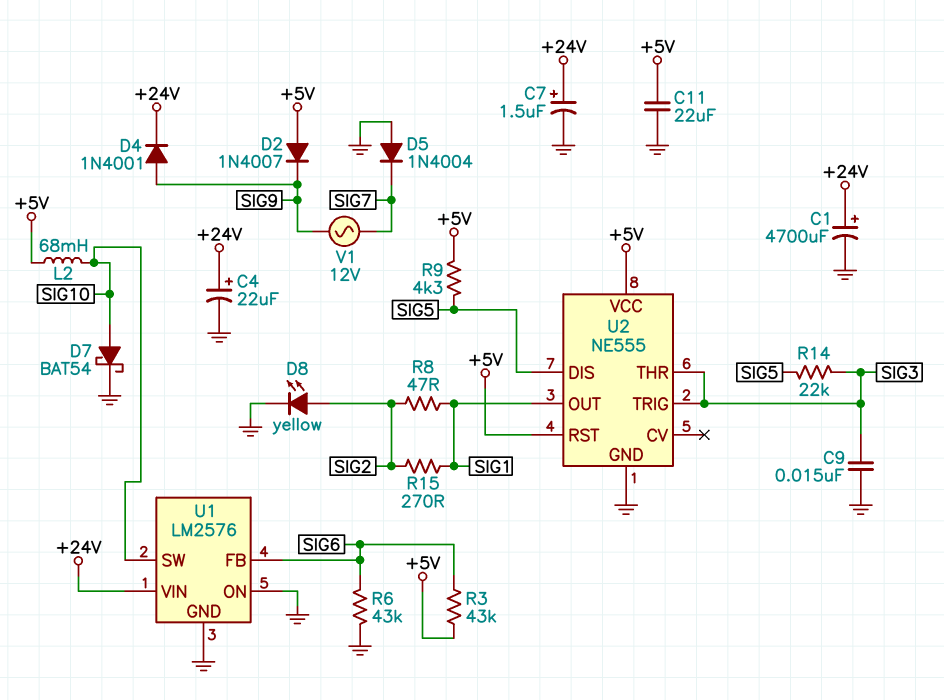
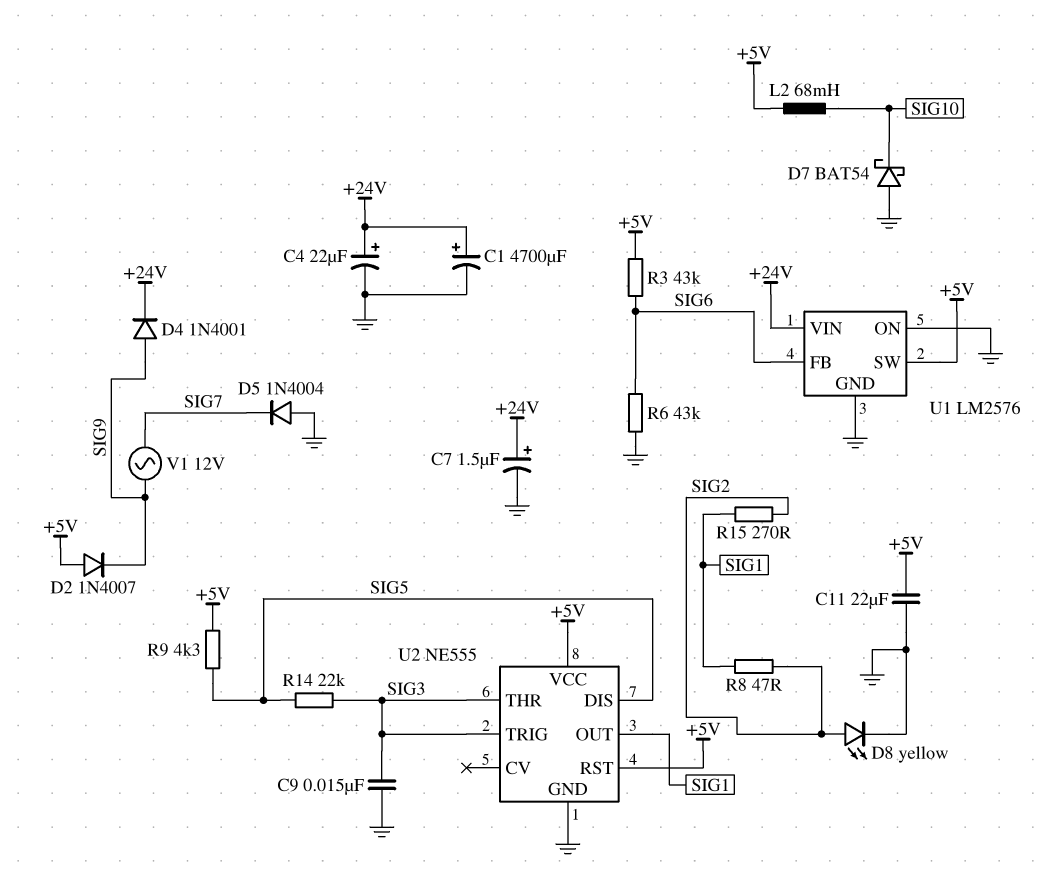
D7: schottky BAT54 (A SIG10, K GND) -> schottky BAT54 (A GND, K SIG10)
U1 pin SW: SIG10 -> +5V

